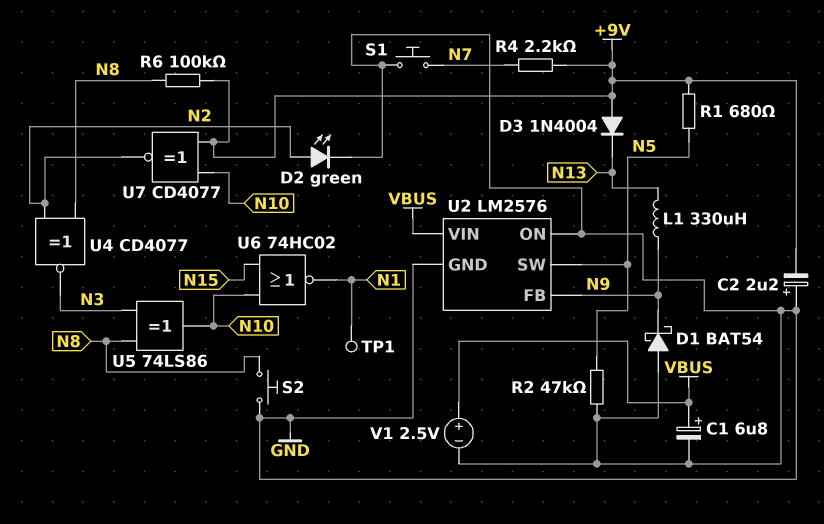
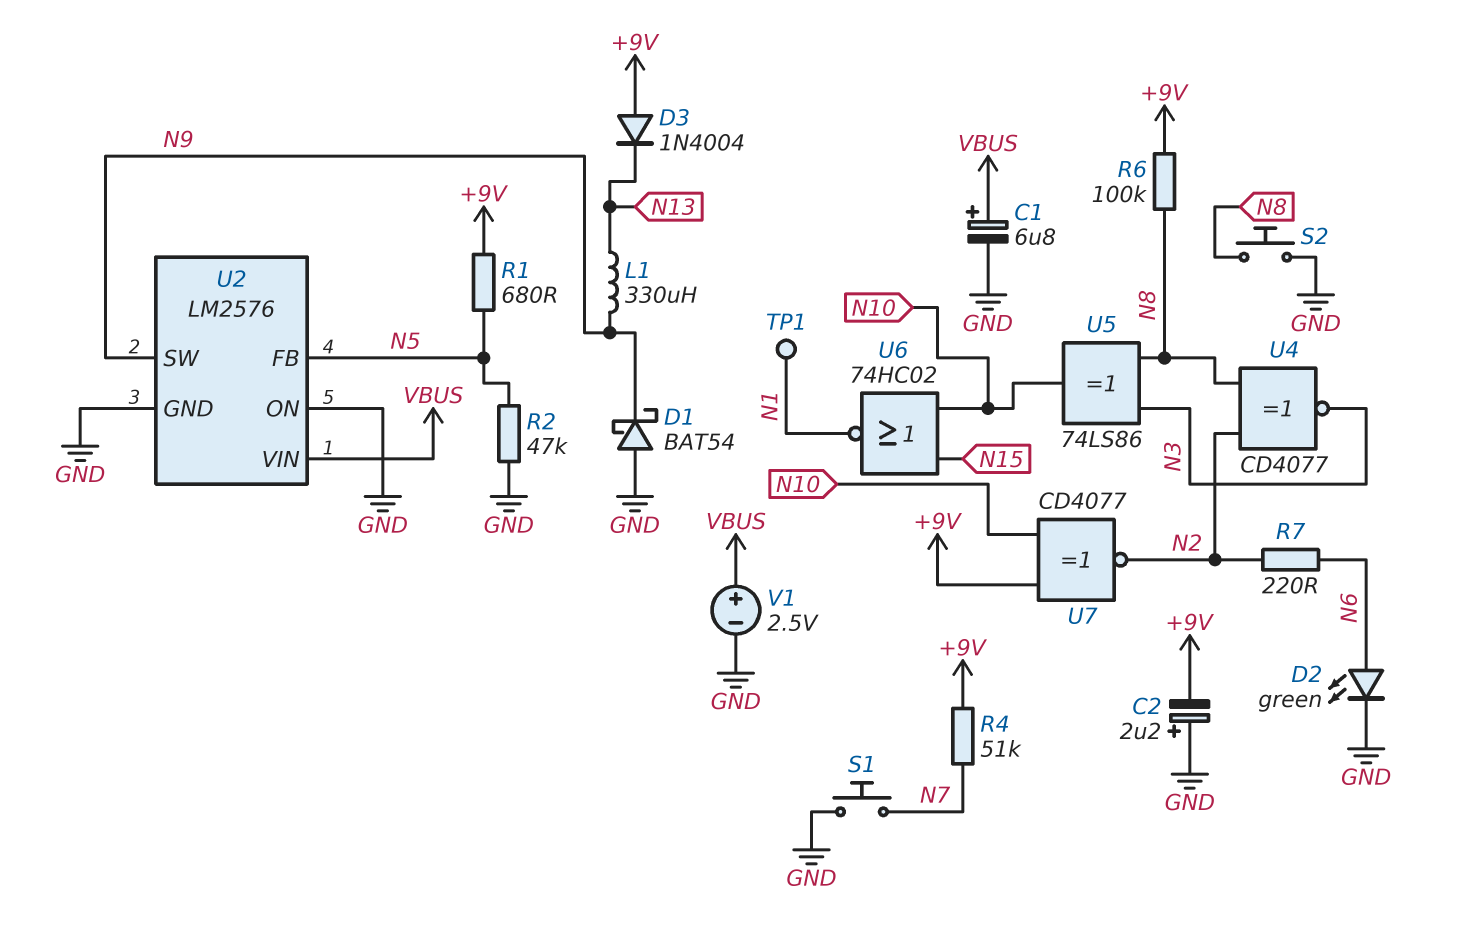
D2: LED green (A N2, K GND) -> LED green (A N6, K GND)
R4: 2.2k (+9V, N7) -> 51k (+9V, N7)
R7: none -> 220 (N2, N6)
U2 pin FB: N9 -> N5
U2 pin SW: N5 -> N9

